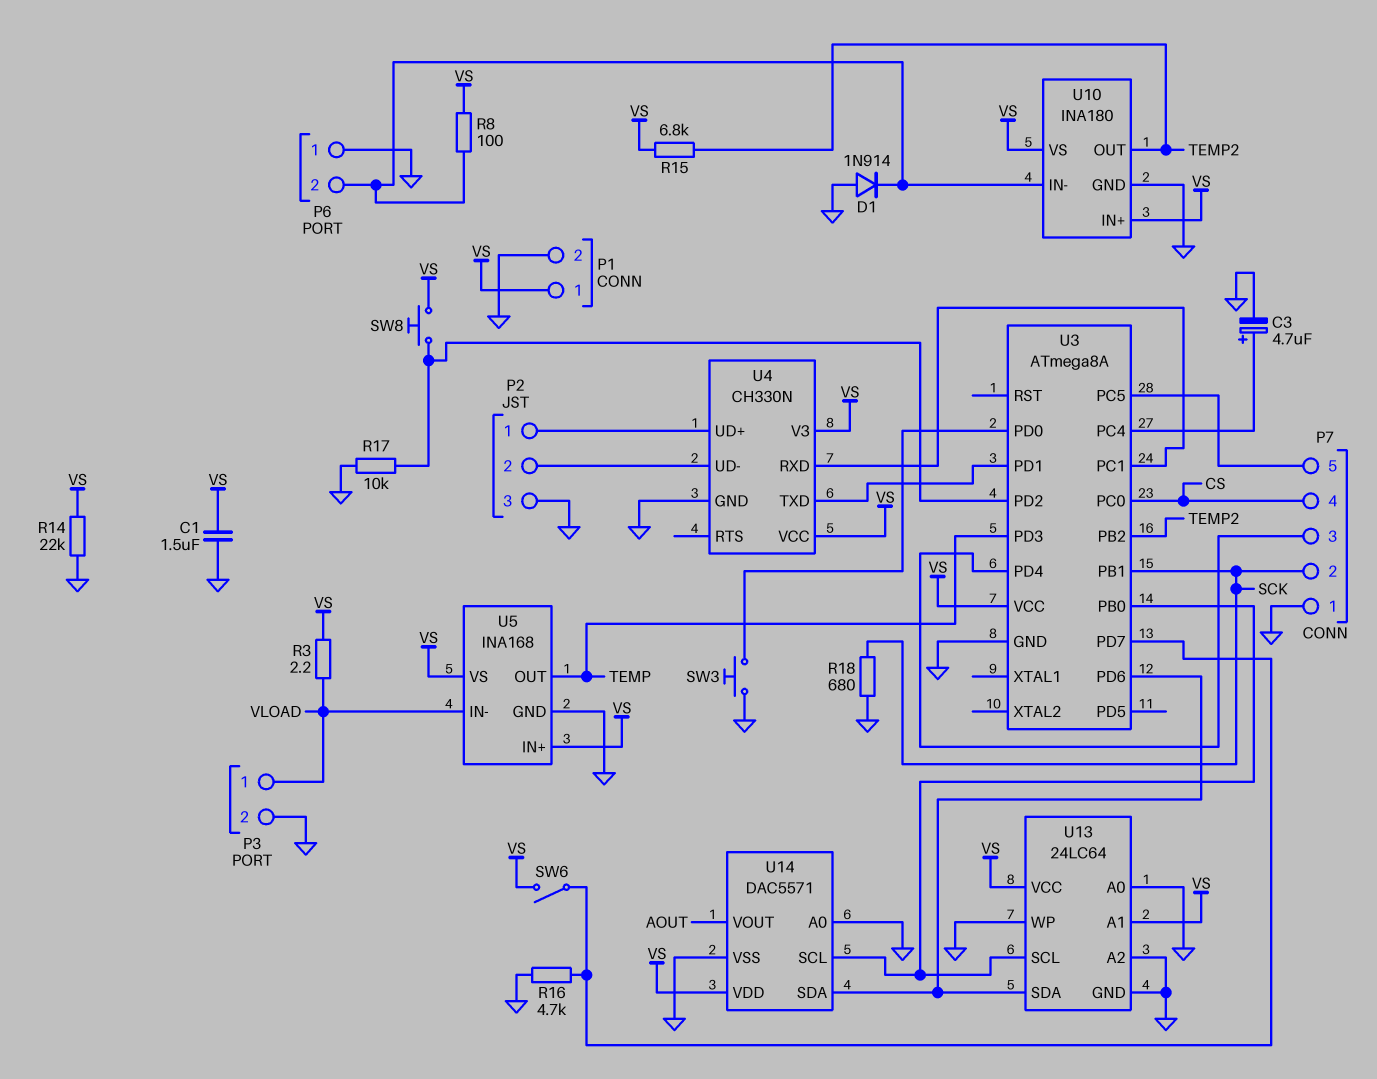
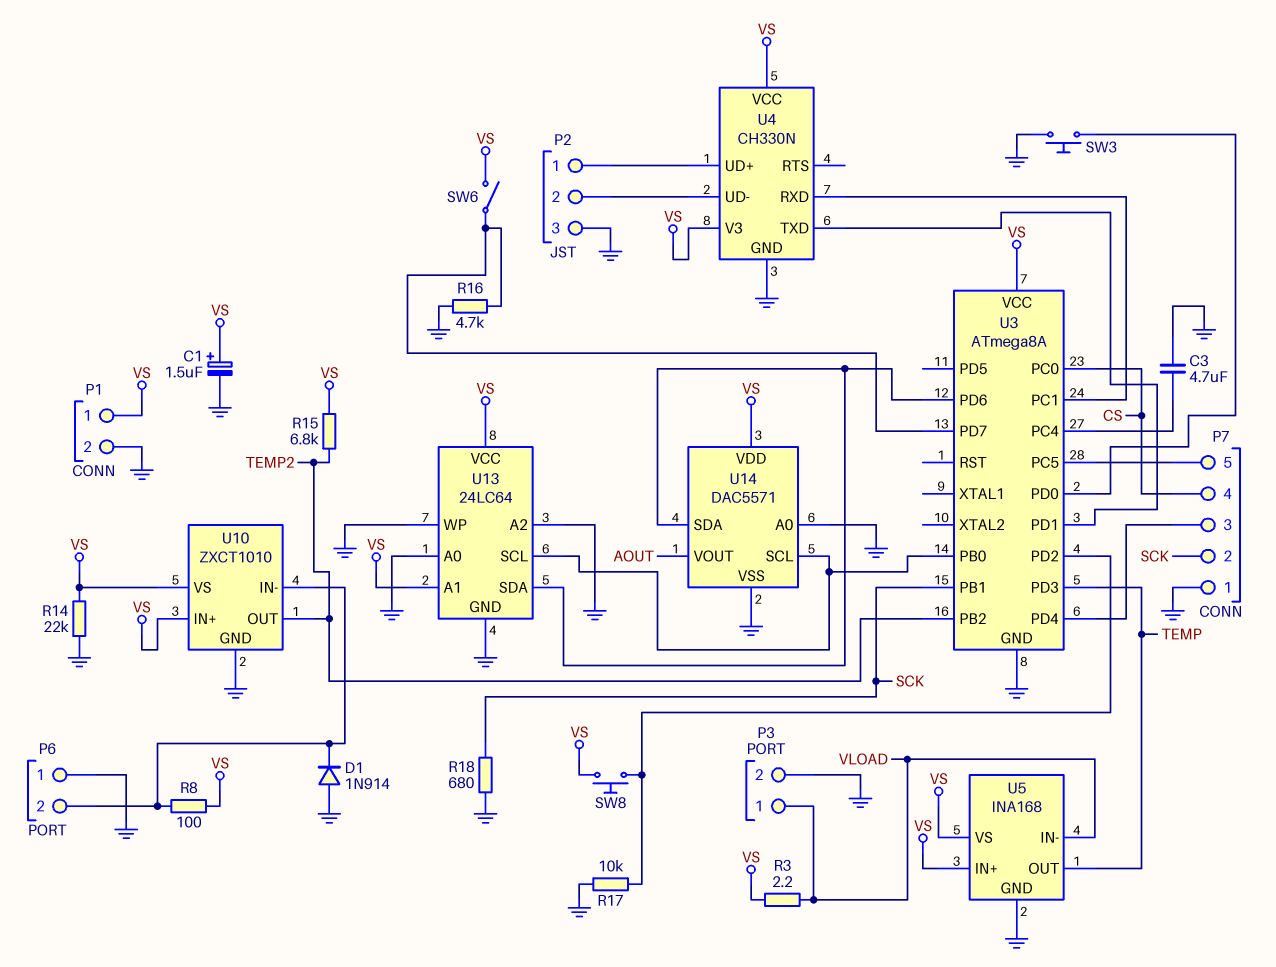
C1: 1.5uF (GND, VS) -> 1.5uF (plus VS, minus GND)
C3: 4.7uF (plus U3/PC4, minus GND) -> 4.7uF (GND, U3/PC4)
U10: INA180 -> ZXCT1010

